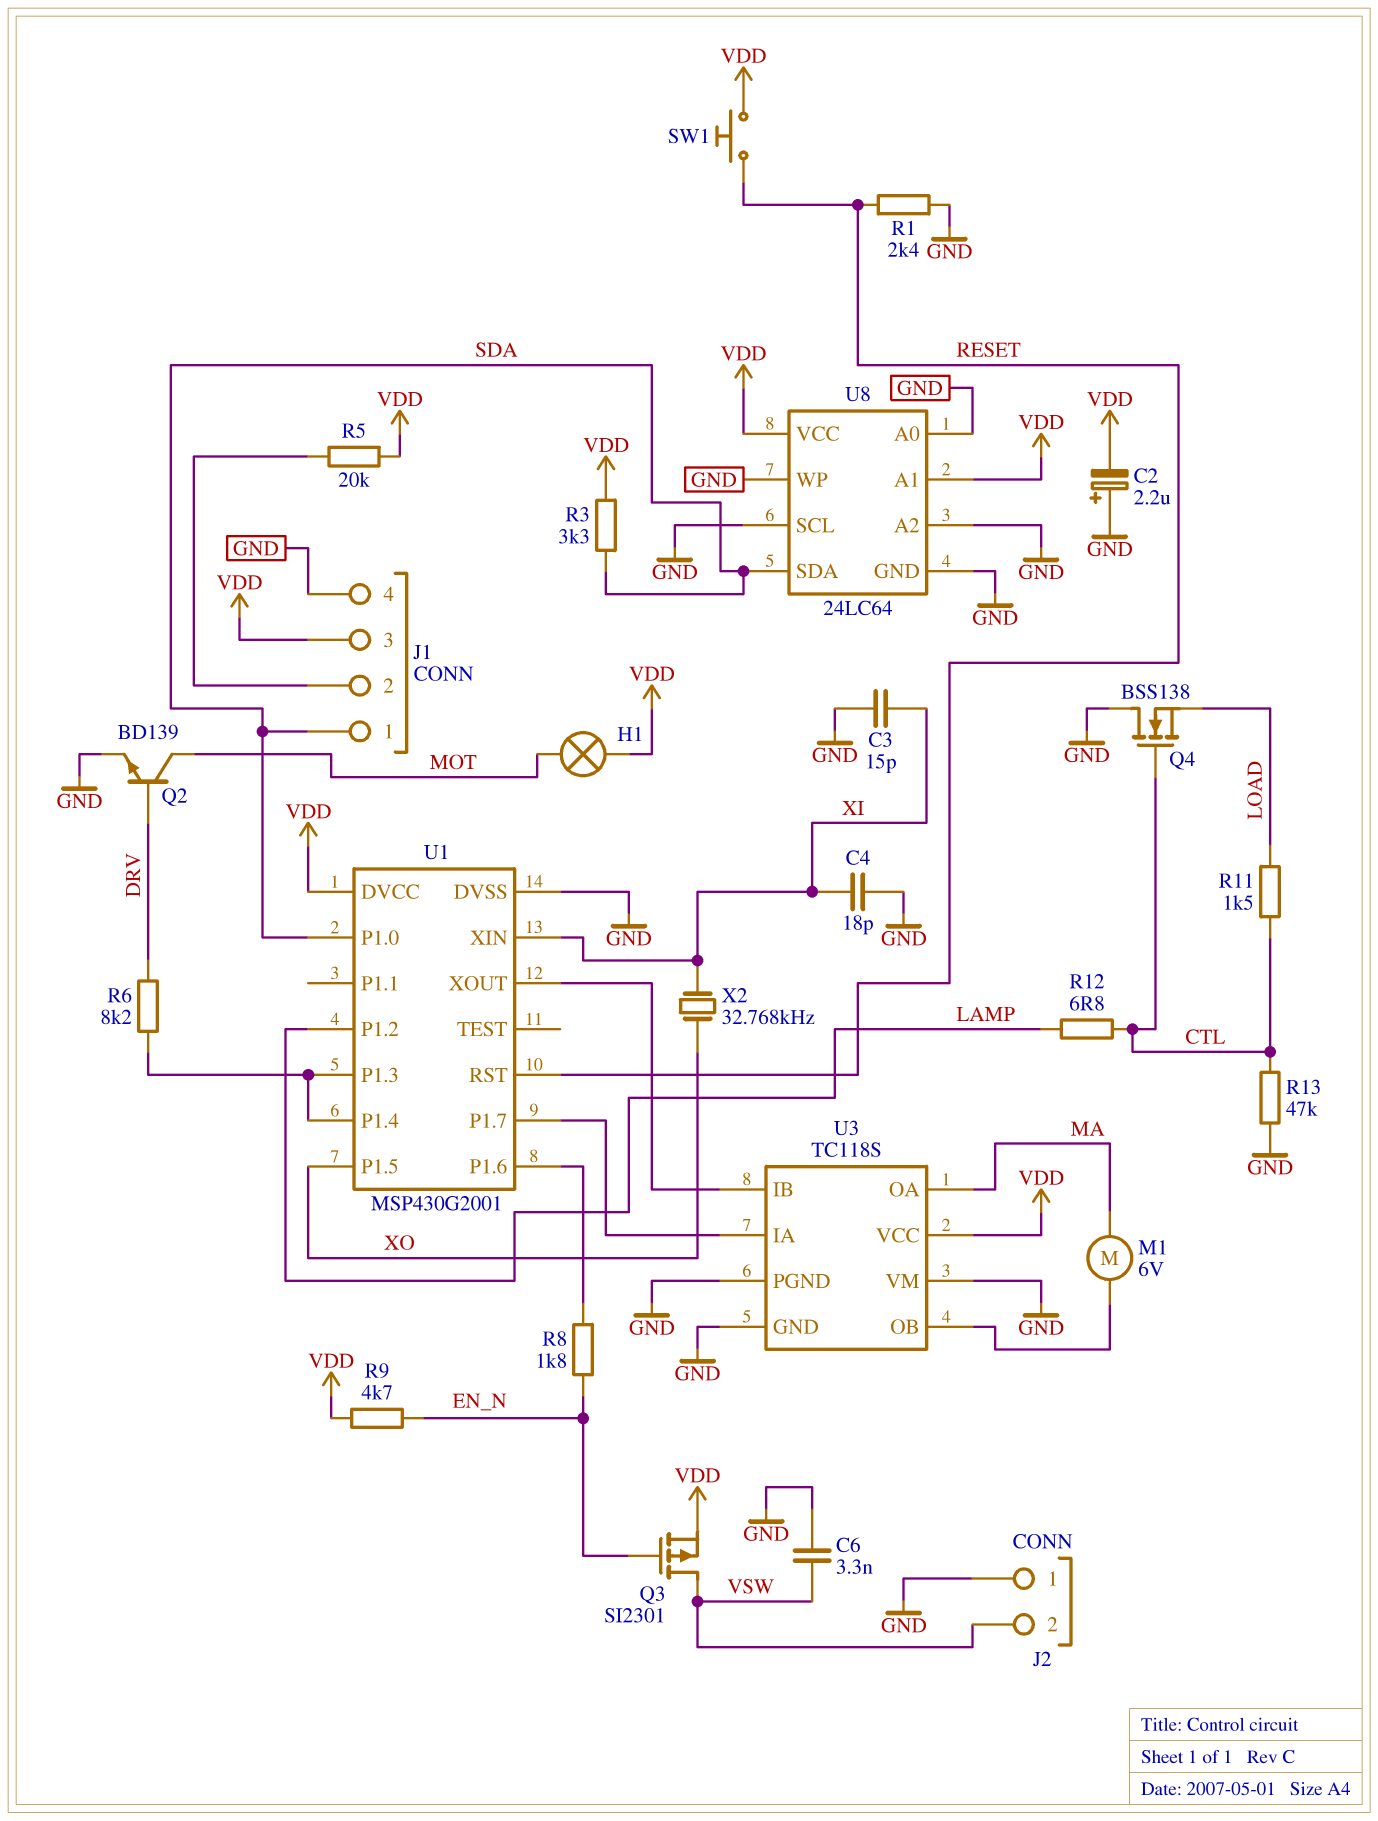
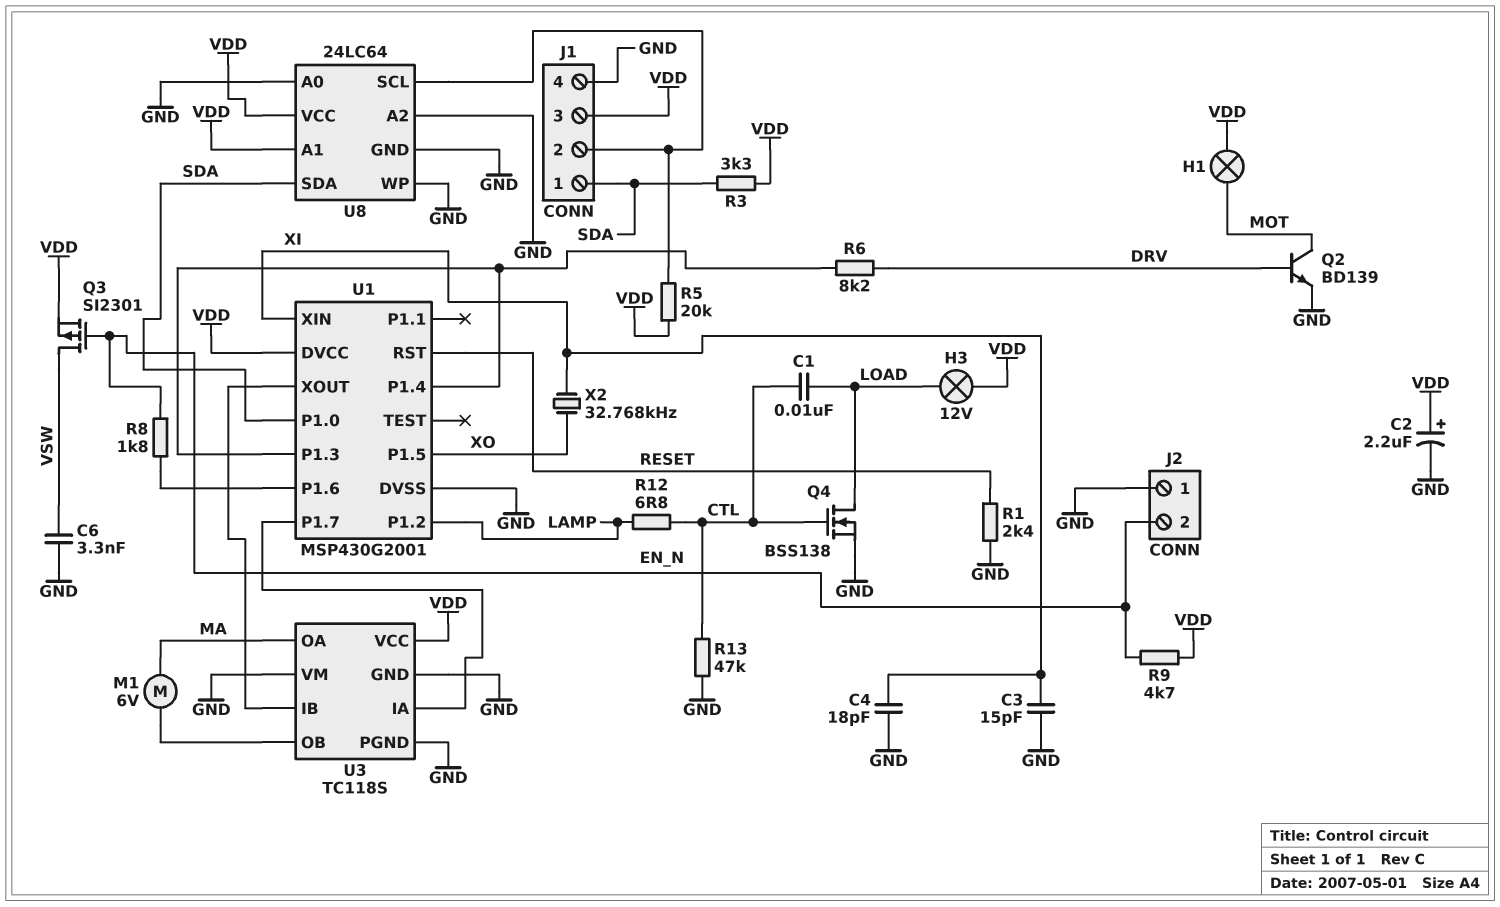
C1: none -> 10nF (CTL, LOAD)
C2: 2.2uF (plus GND, minus VDD) -> 2.2uF (plus VDD, minus GND)
H3: none -> lamp 12V (LOAD, VDD)
J2 pin 2: VSW -> EN_N
Q4: NMOS BSS138 (G CTL, D GND, S LOAD) -> NMOS BSS138 (G CTL, D LOAD, S GND)
R11: 1.5k (CTL, LOAD) -> none
SW1: button (RESET, VDD) -> none
U8 pin SCL: GND -> J1/2

